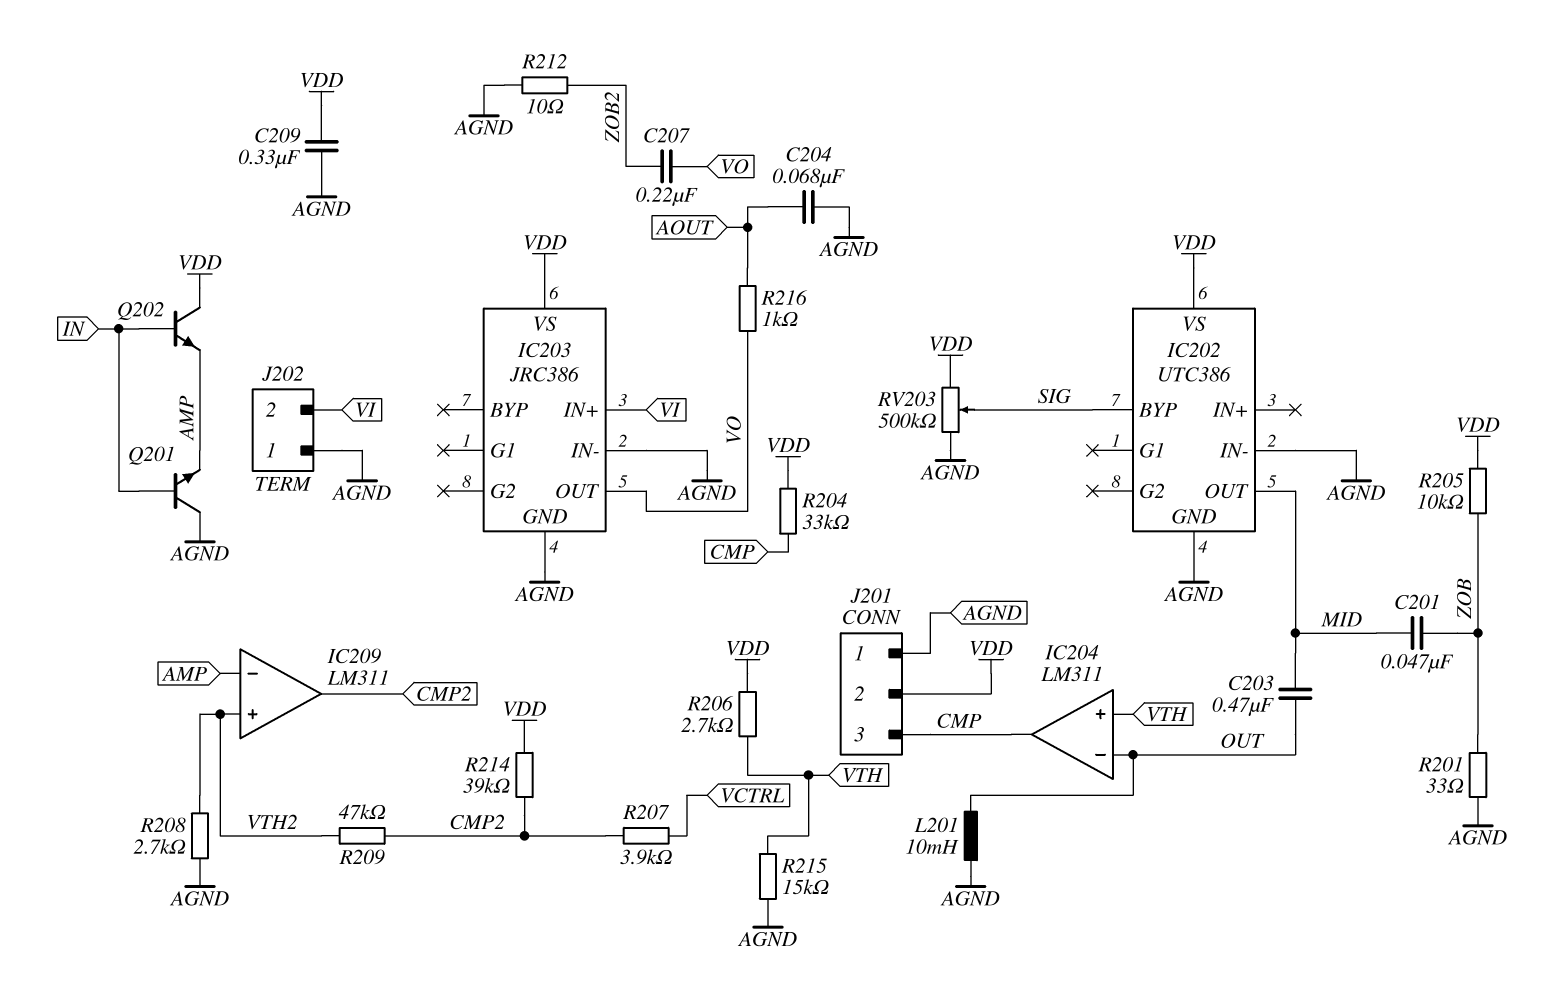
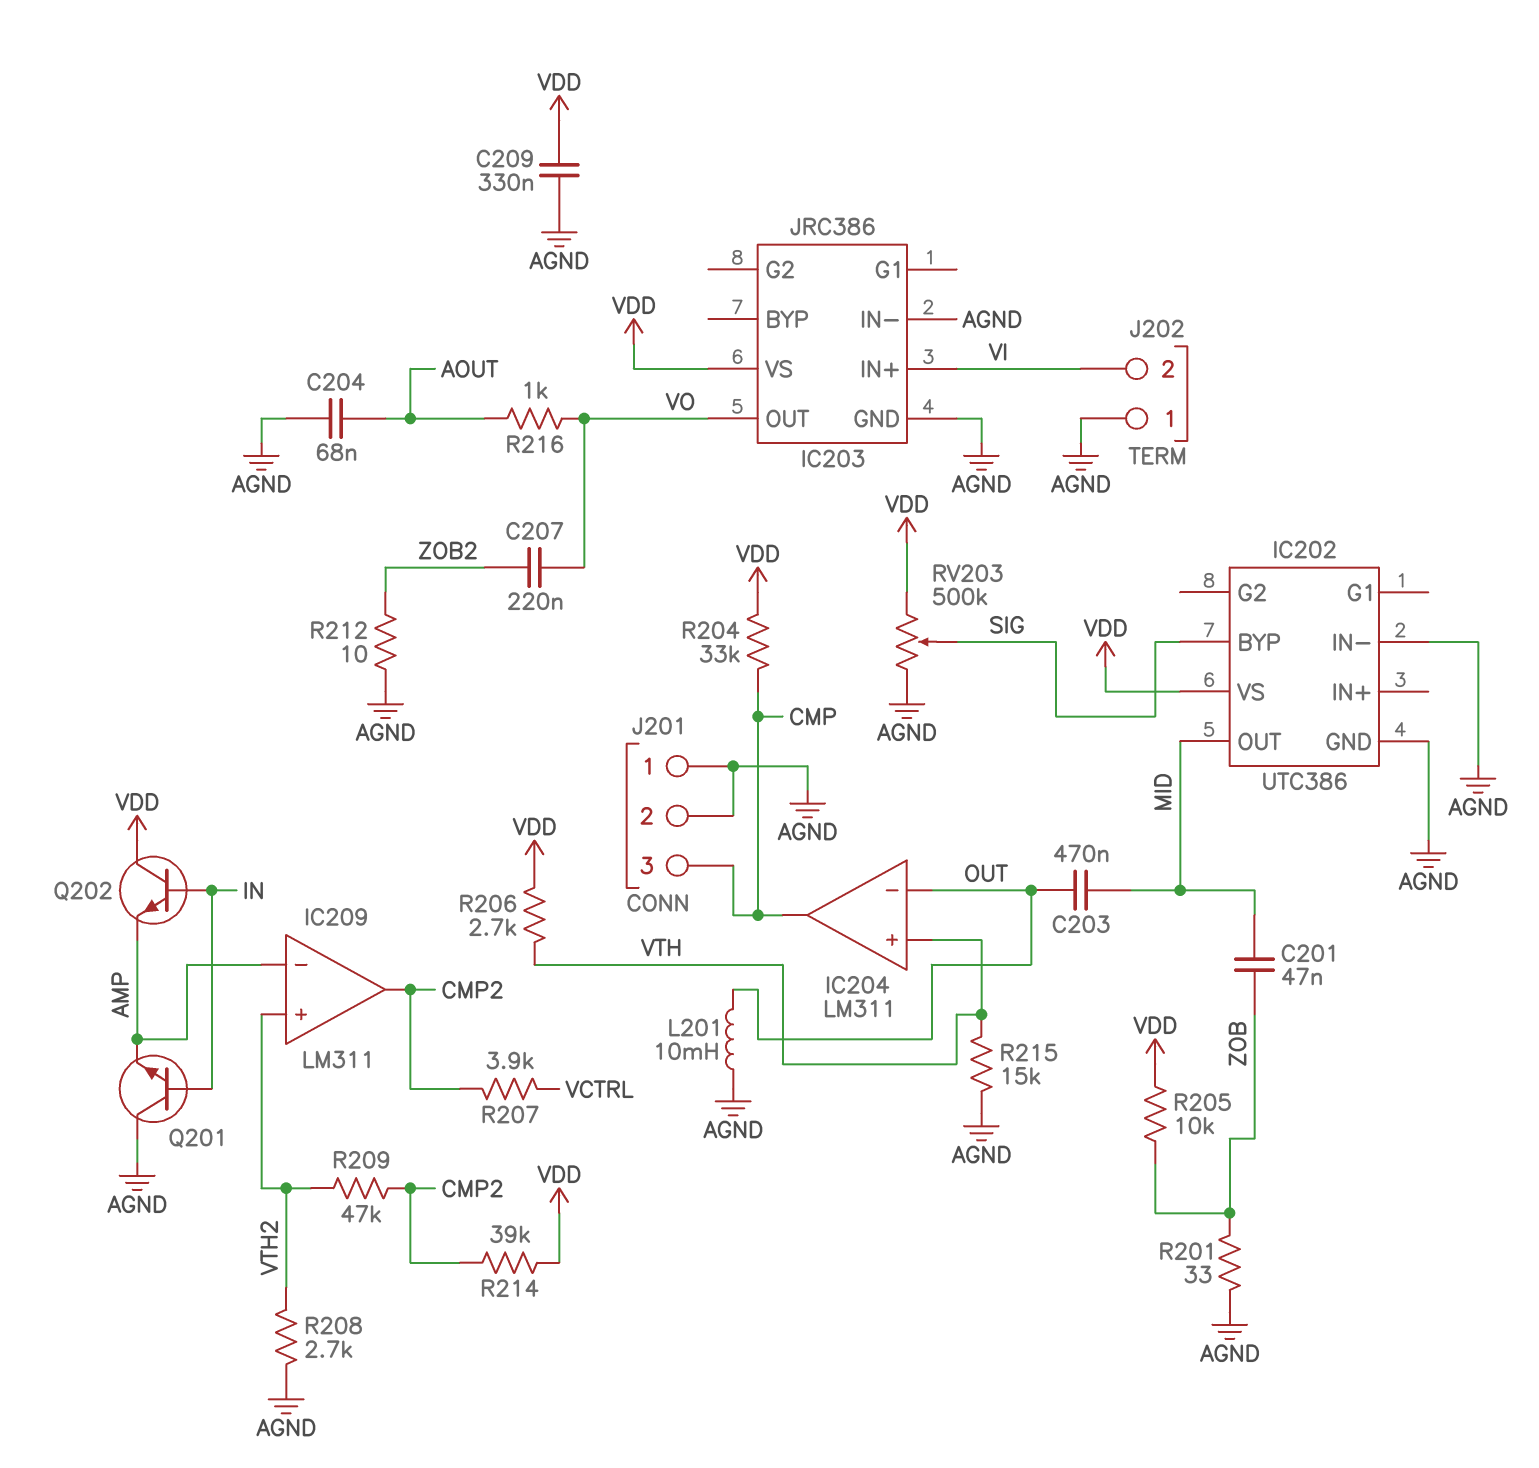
J201 pin 2: VDD -> AGND

